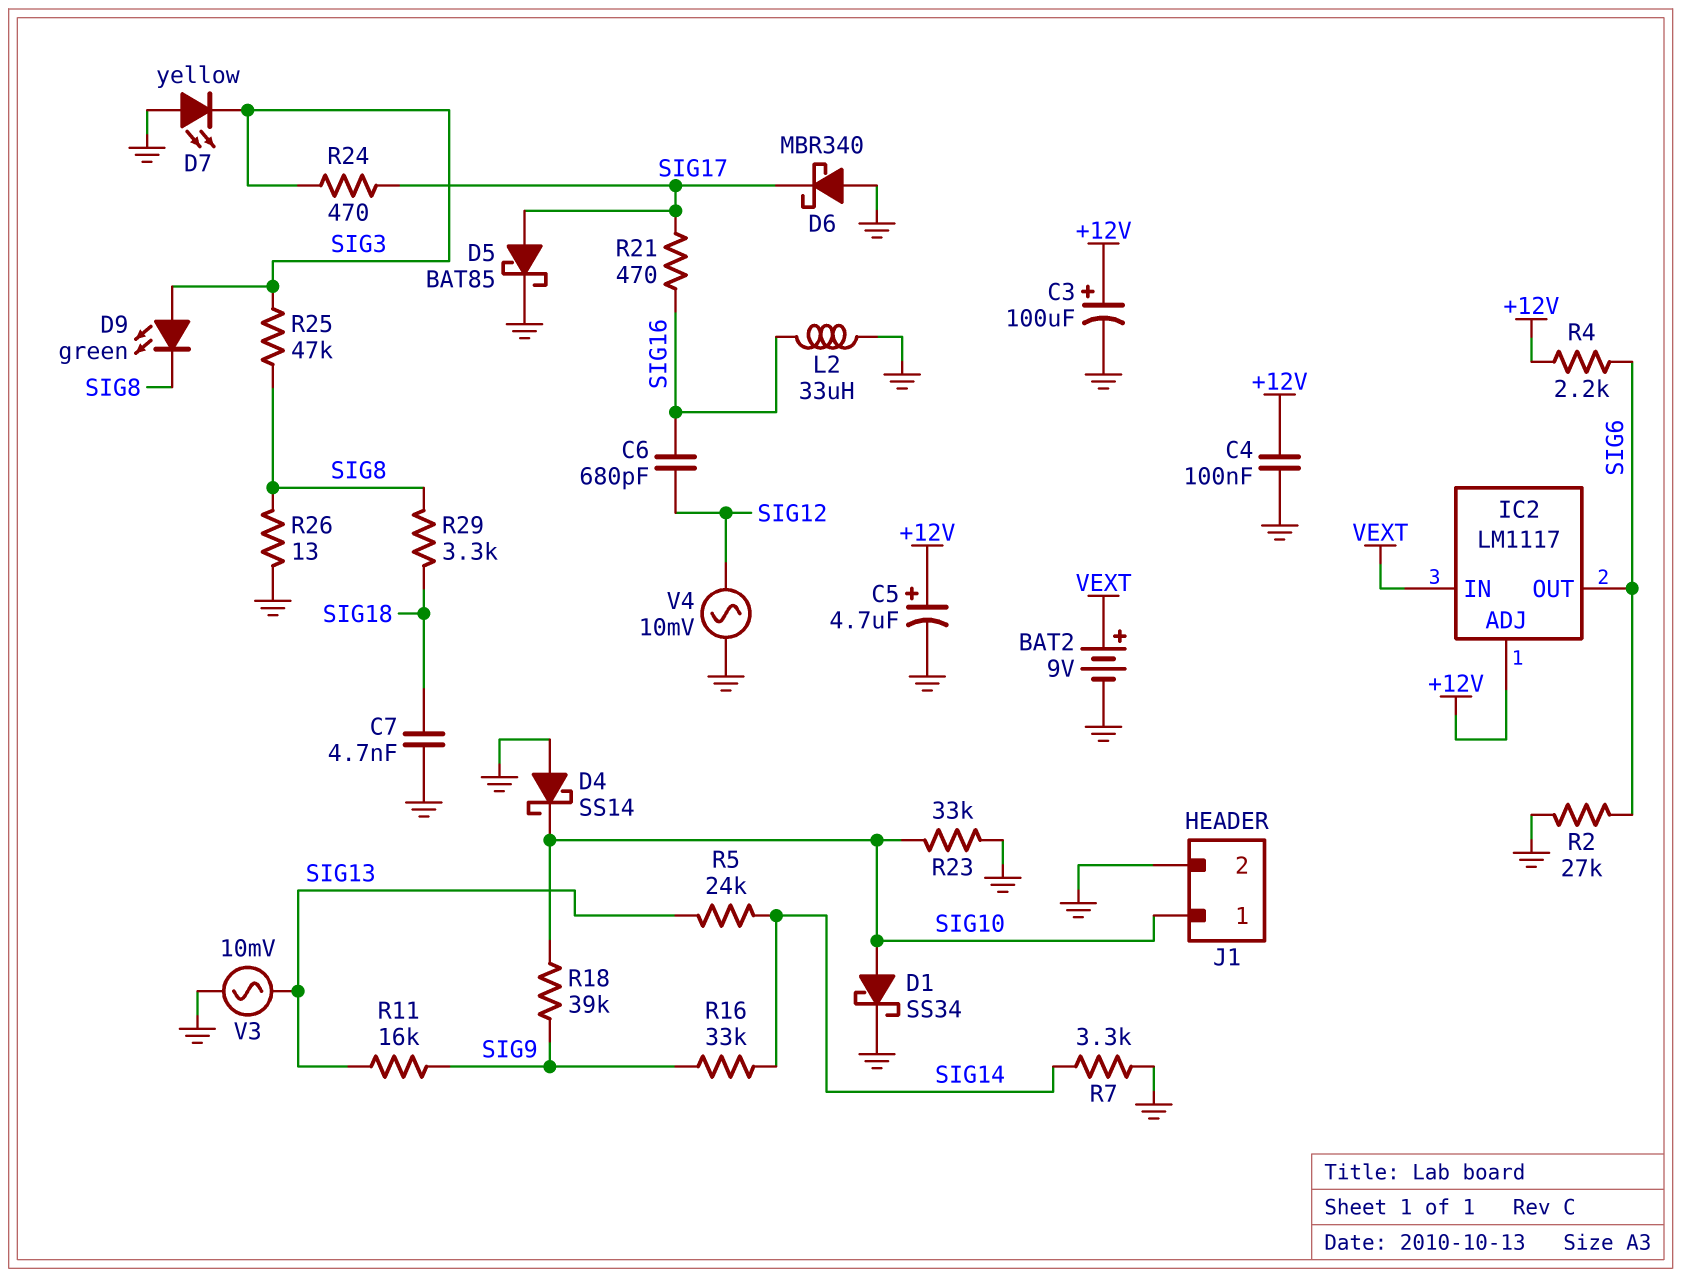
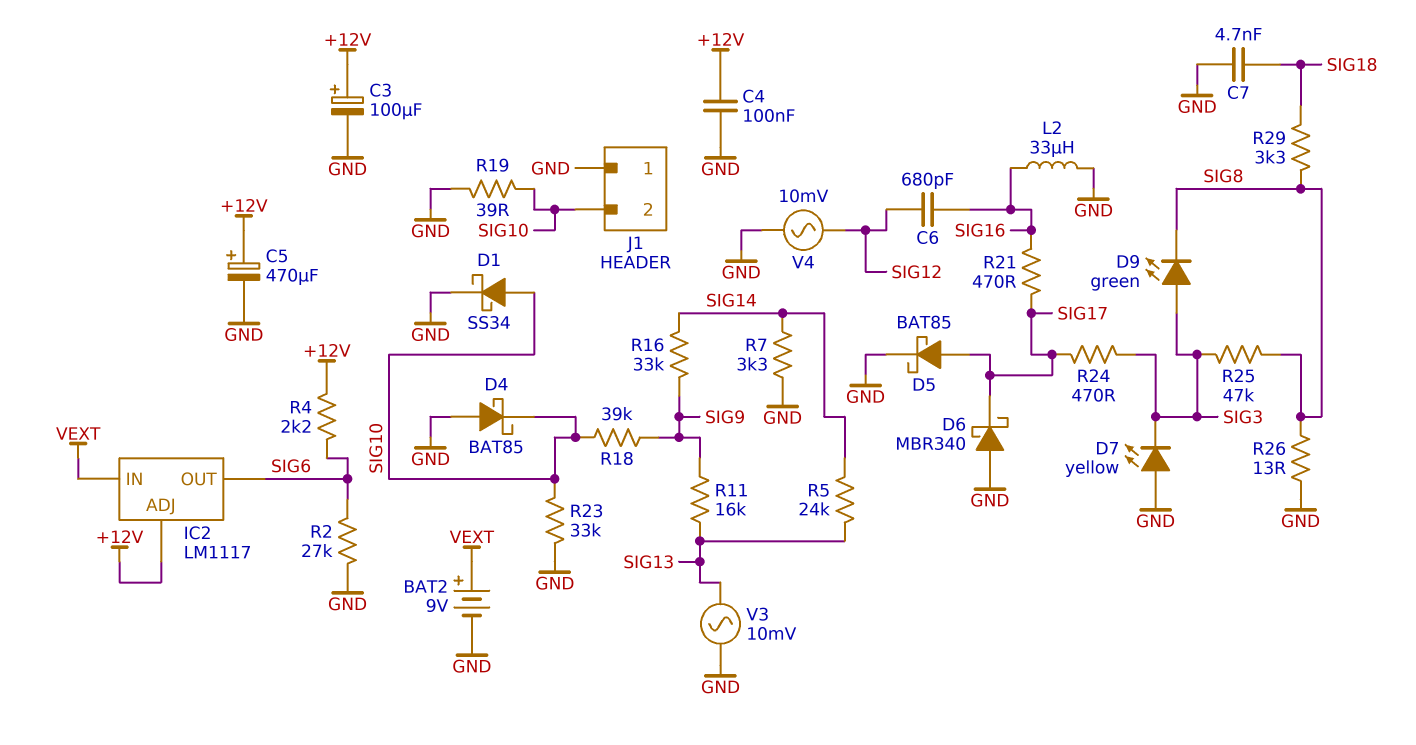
C5: 4.7uF (plus +12V, minus GND) -> 470uF (plus +12V, minus GND)
D4: schottky SS14 (A GND, K SIG10) -> schottky BAT85 (A GND, K SIG10)
J1 pin 1: SIG10 -> GND
J1 pin 2: GND -> SIG10
R19: none -> 39 (GND, SIG10)

